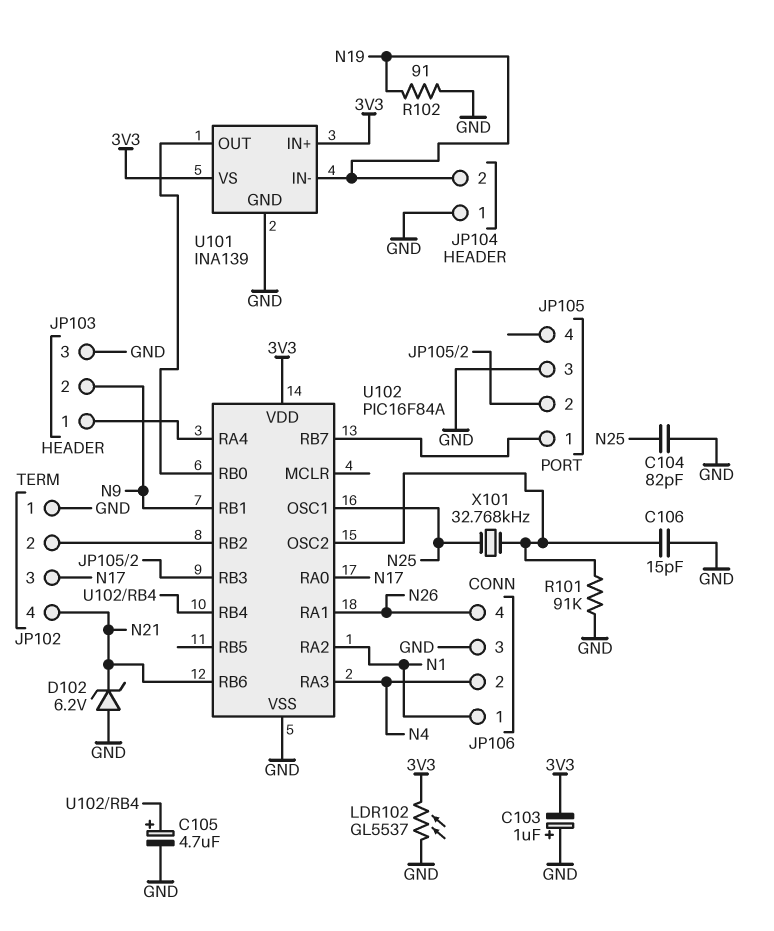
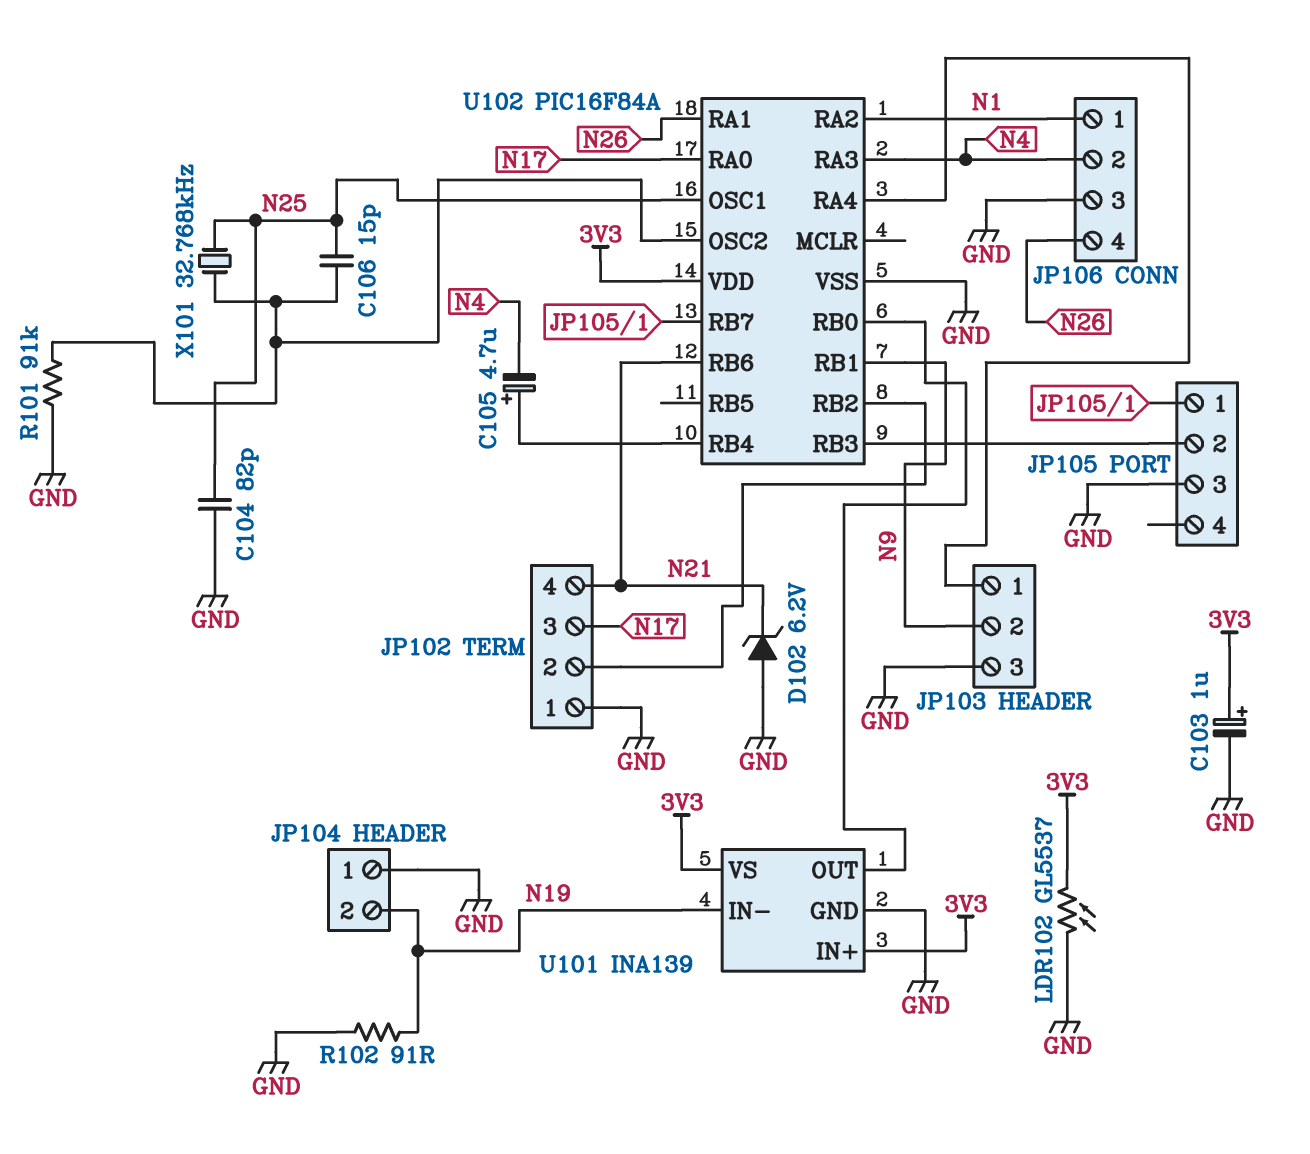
C103: 1uF (plus GND, minus 3V3) -> 1uF (plus 3V3, minus GND)
C105: 4.7uF (plus U102/RB4, minus GND) -> 4.7uF (plus U102/RB4, minus N4)
C106: 15pF (GND, U102/OSC2) -> 15pF (N25, U102/OSC2)

